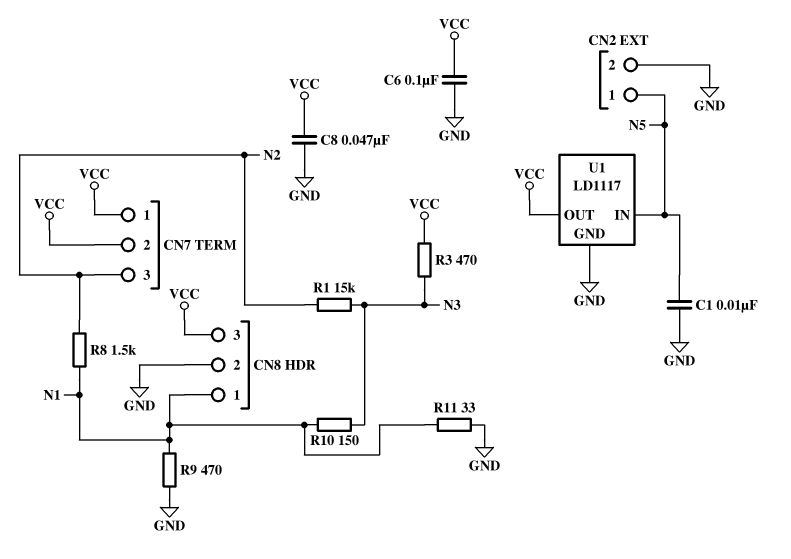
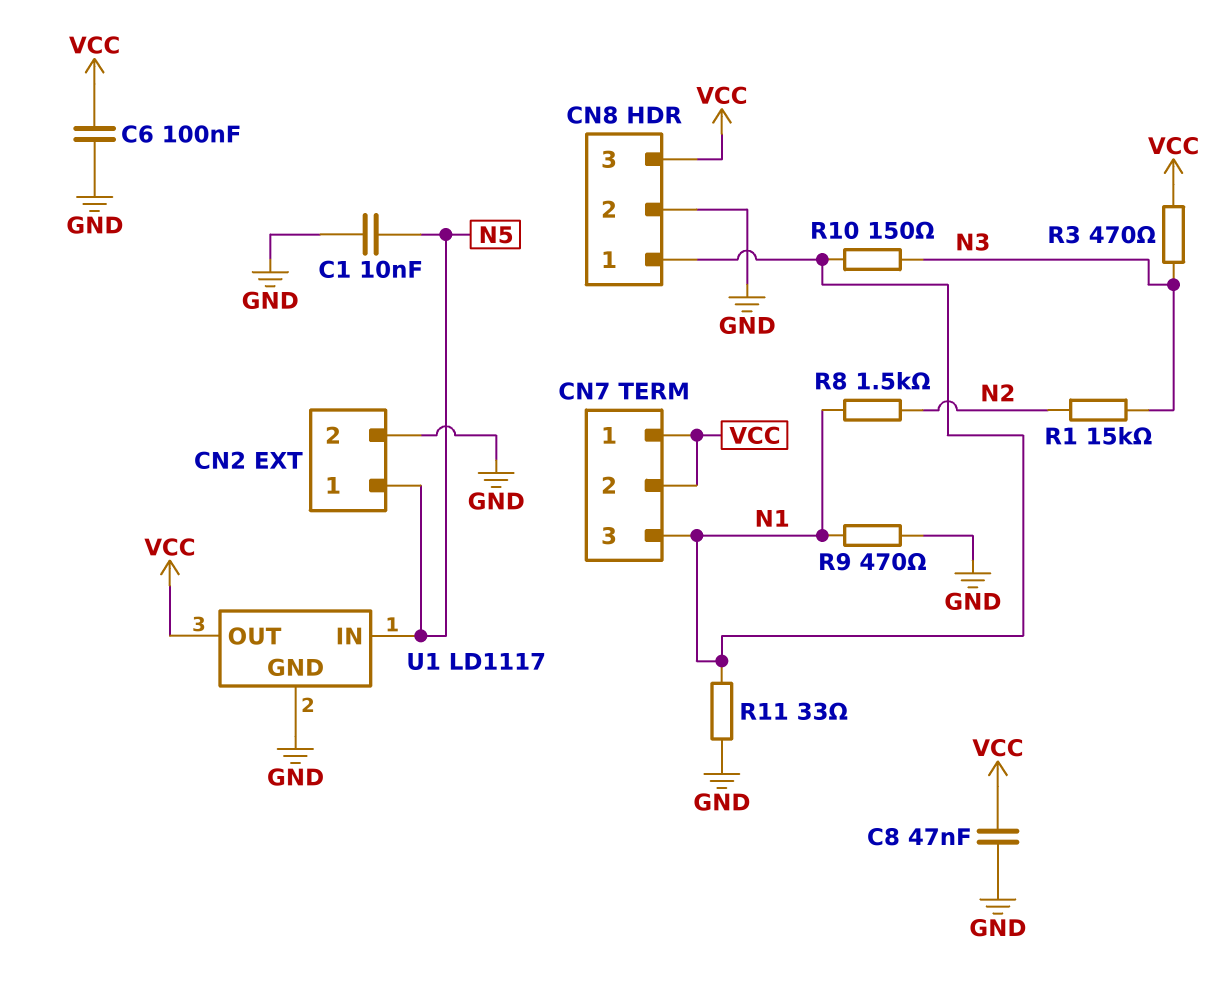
CN7 pin 3: N2 -> N1

